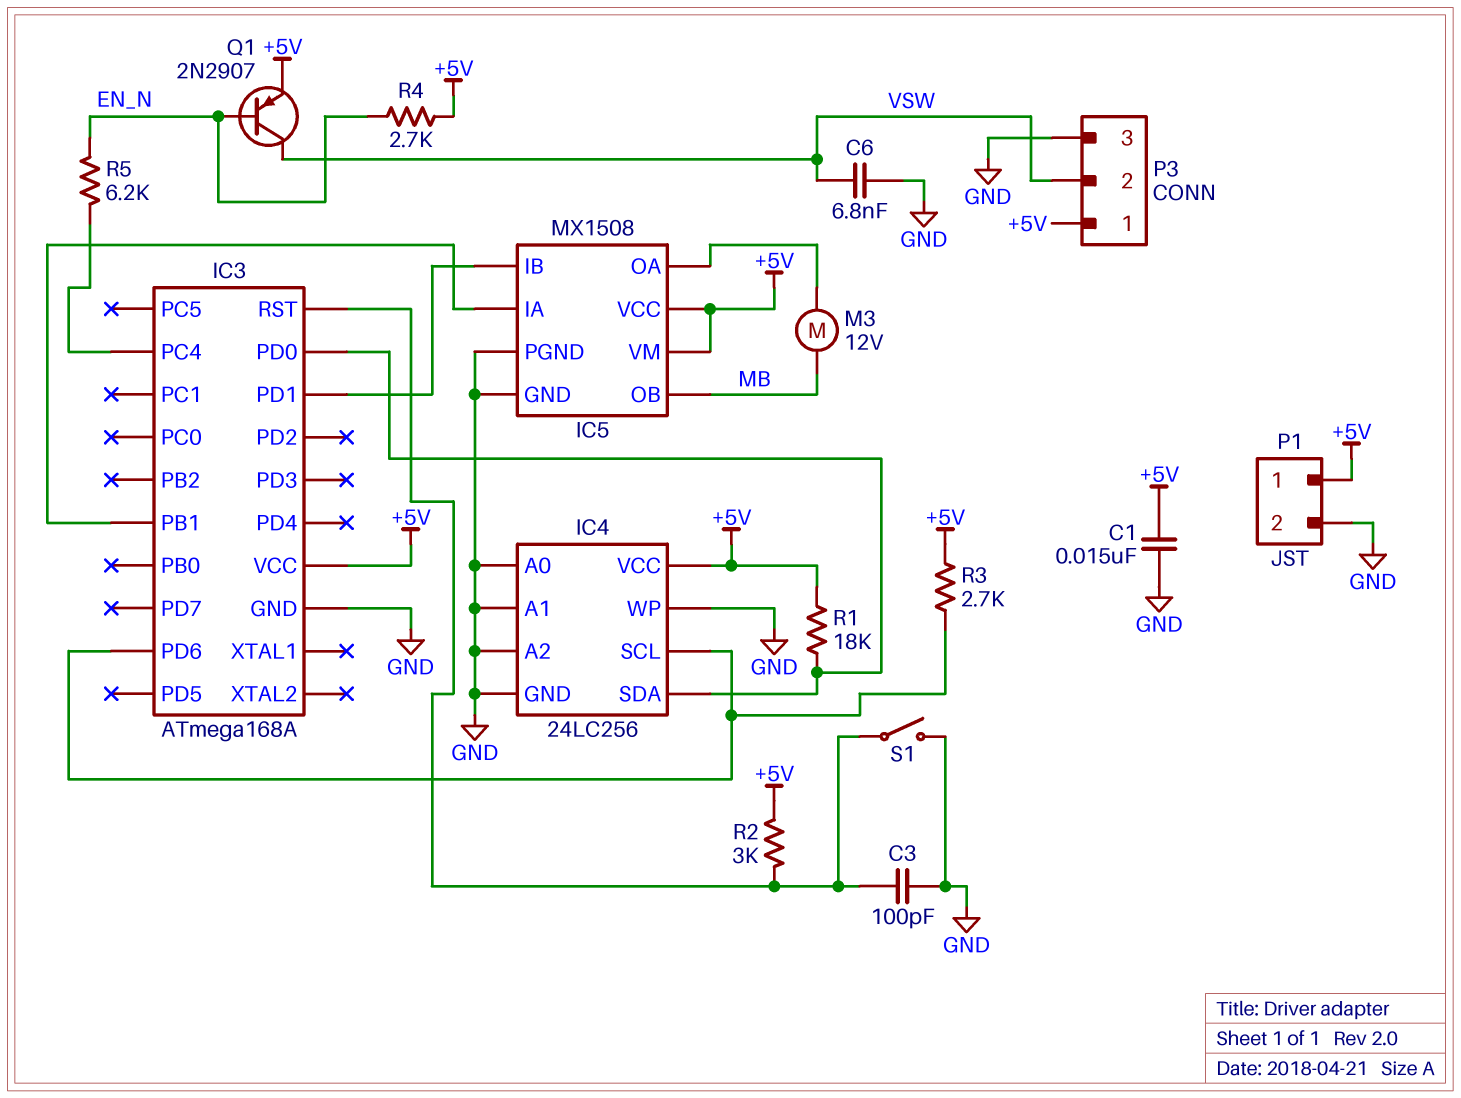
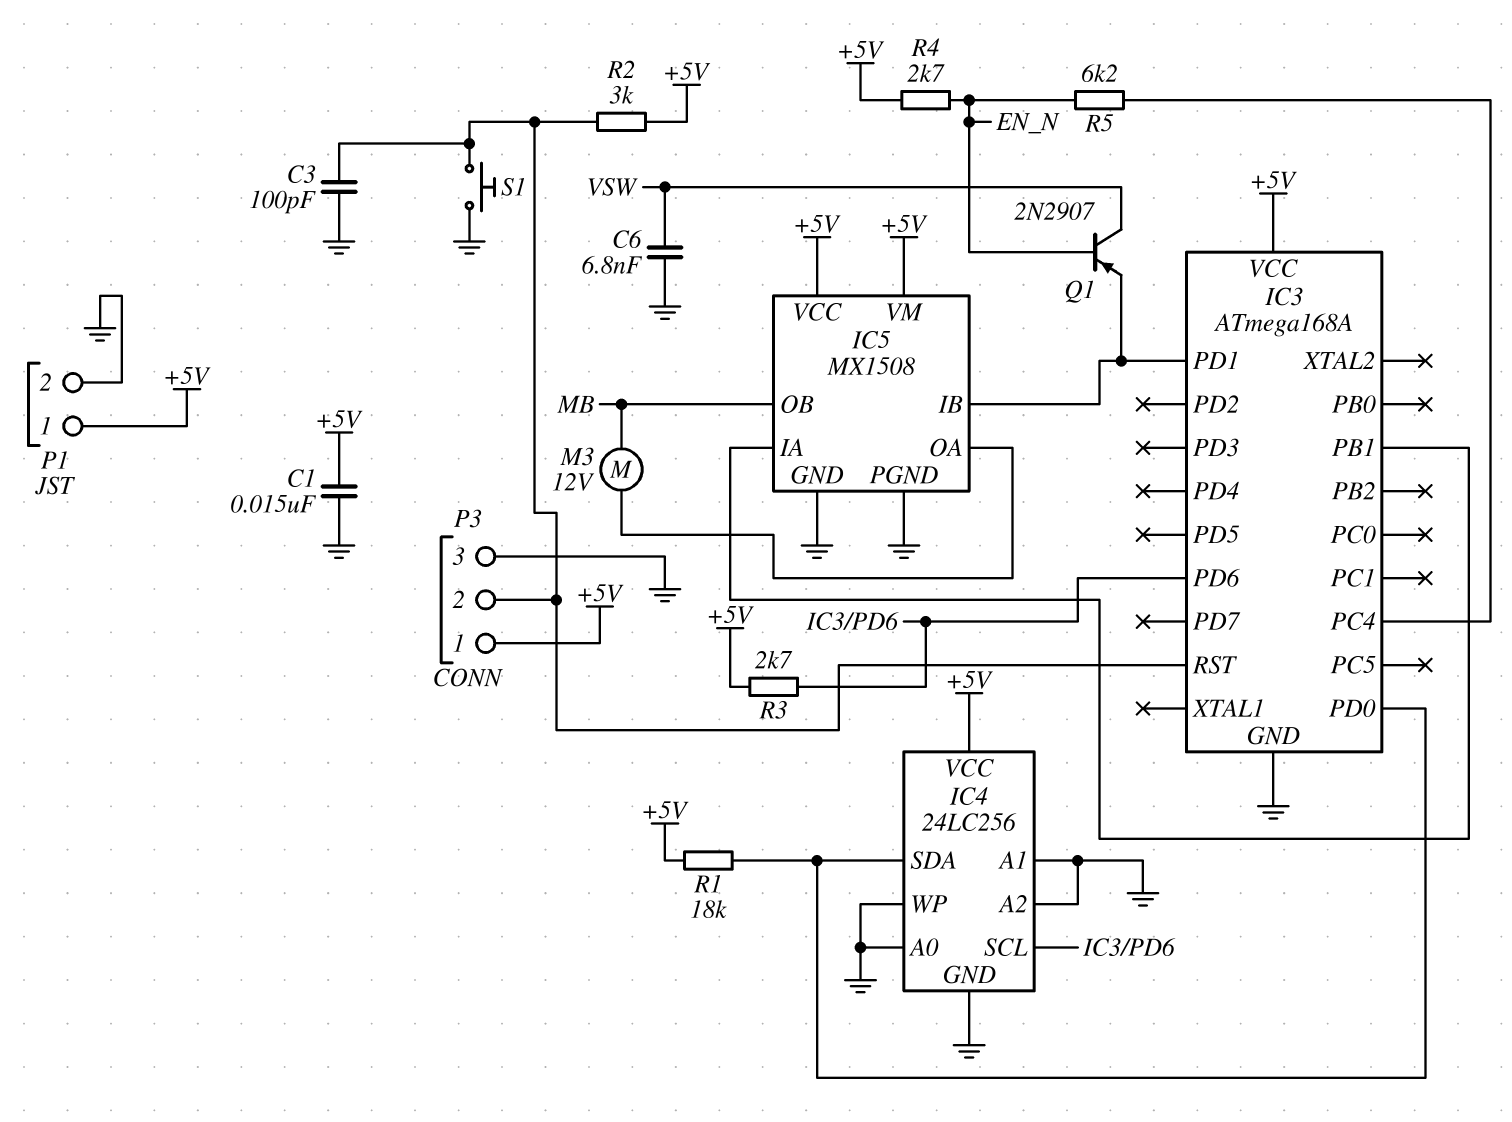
P3 pin 2: VSW -> IC3/RST
Q1: PNP 2N2907 (B EN_N, C VSW, E +5V) -> PNP 2N2907 (B EN_N, C VSW, E IC3/PD1)
S1: switch (GND, IC3/RST) -> button (GND, IC3/RST)

